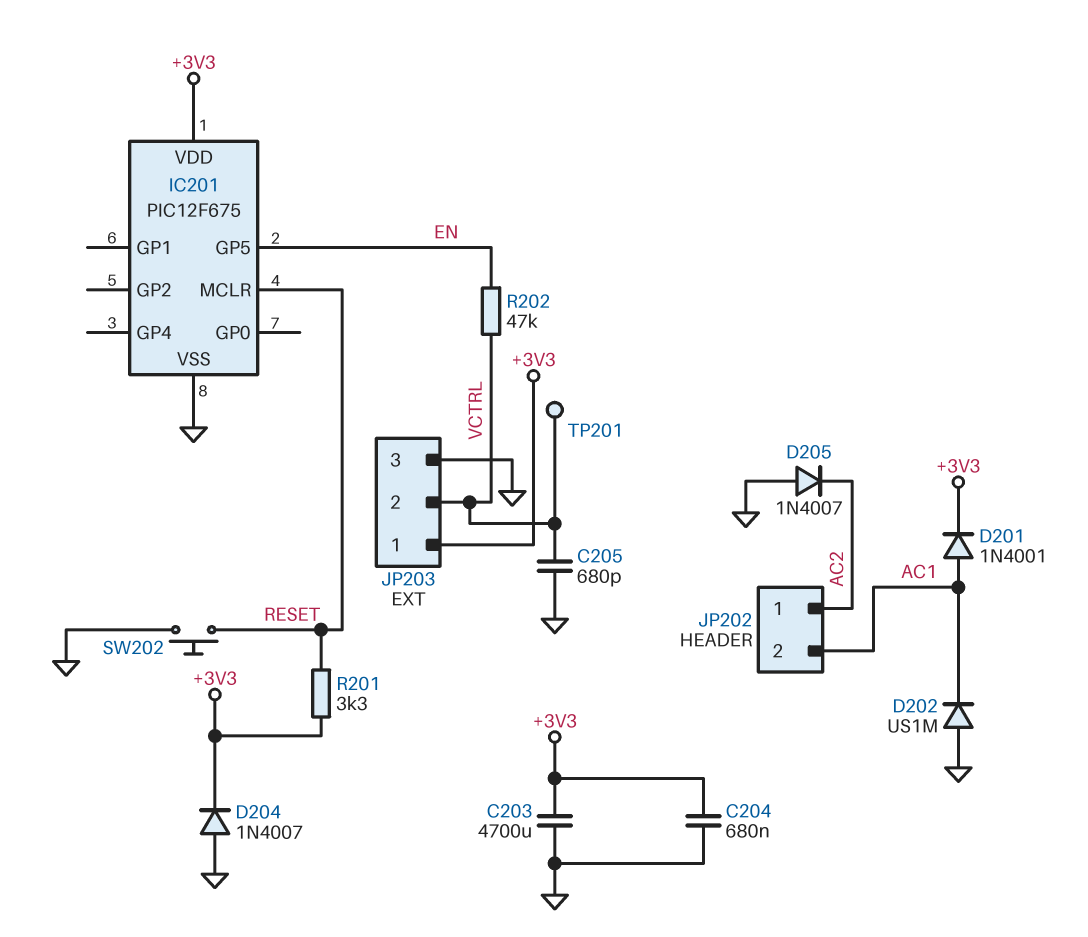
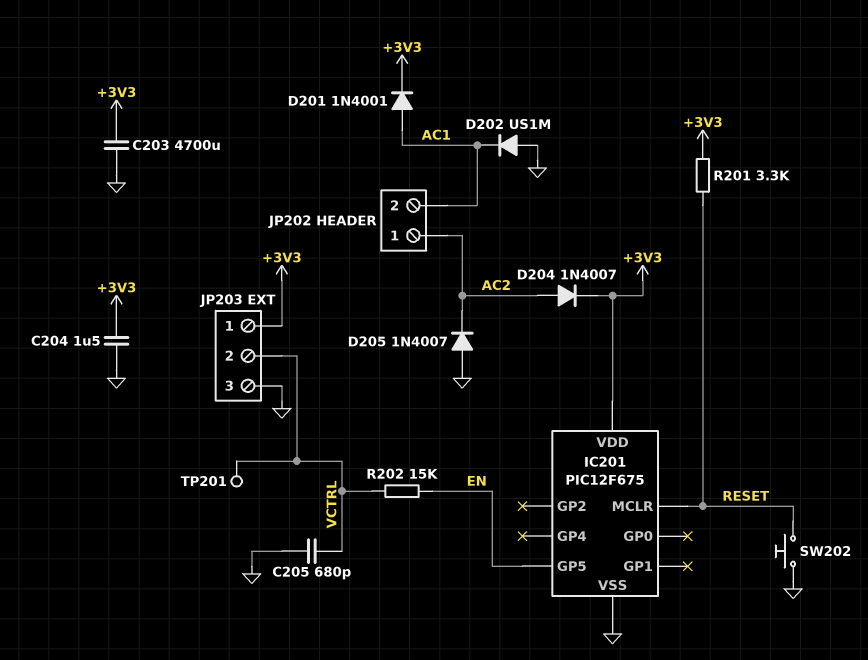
C204: 680nF (+3V3, GND) -> 1.5uF (+3V3, GND)
D204: diode 1N4007 (A GND, K +3V3) -> diode 1N4007 (A AC2, K +3V3)
R202: 47k (EN, VCTRL) -> 15k (EN, VCTRL)

